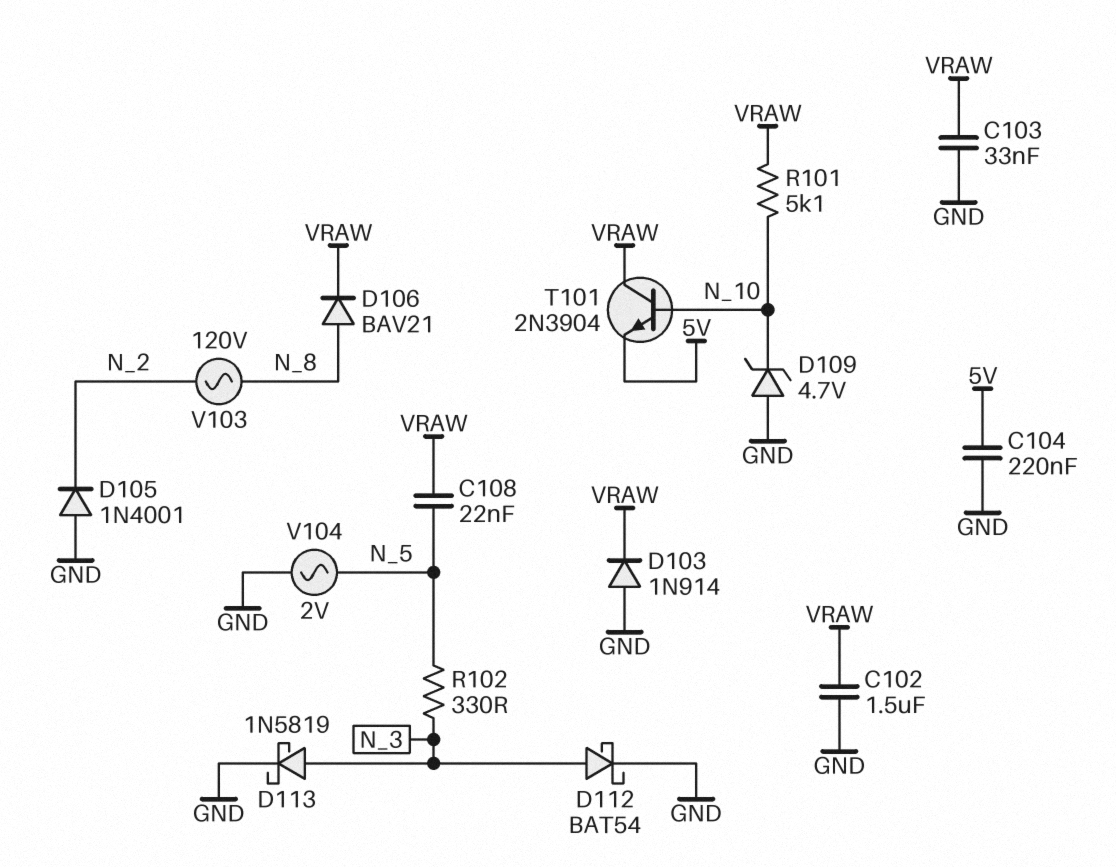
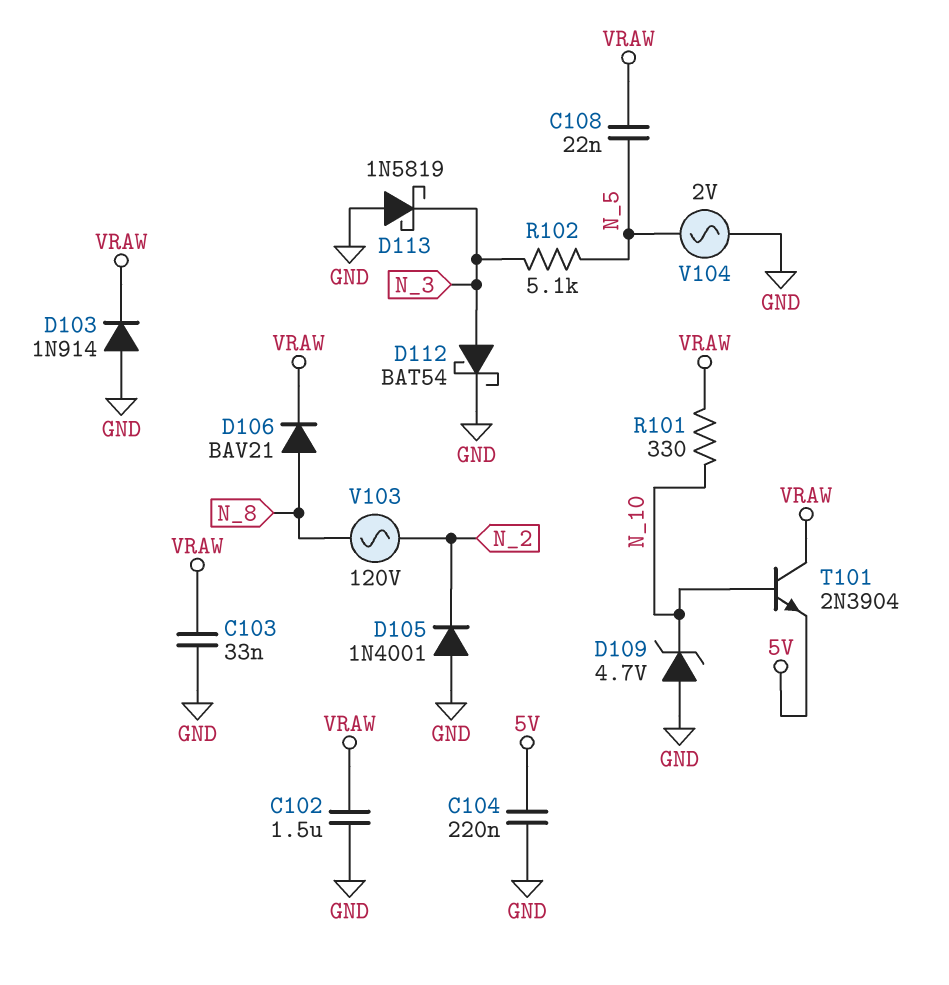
D113: schottky 1N5819 (A N_3, K GND) -> schottky 1N5819 (A GND, K N_3)
R101: 5.1k (N_10, VRAW) -> 330 (N_10, VRAW)
R102: 330 (N_3, N_5) -> 5.1k (N_3, N_5)

